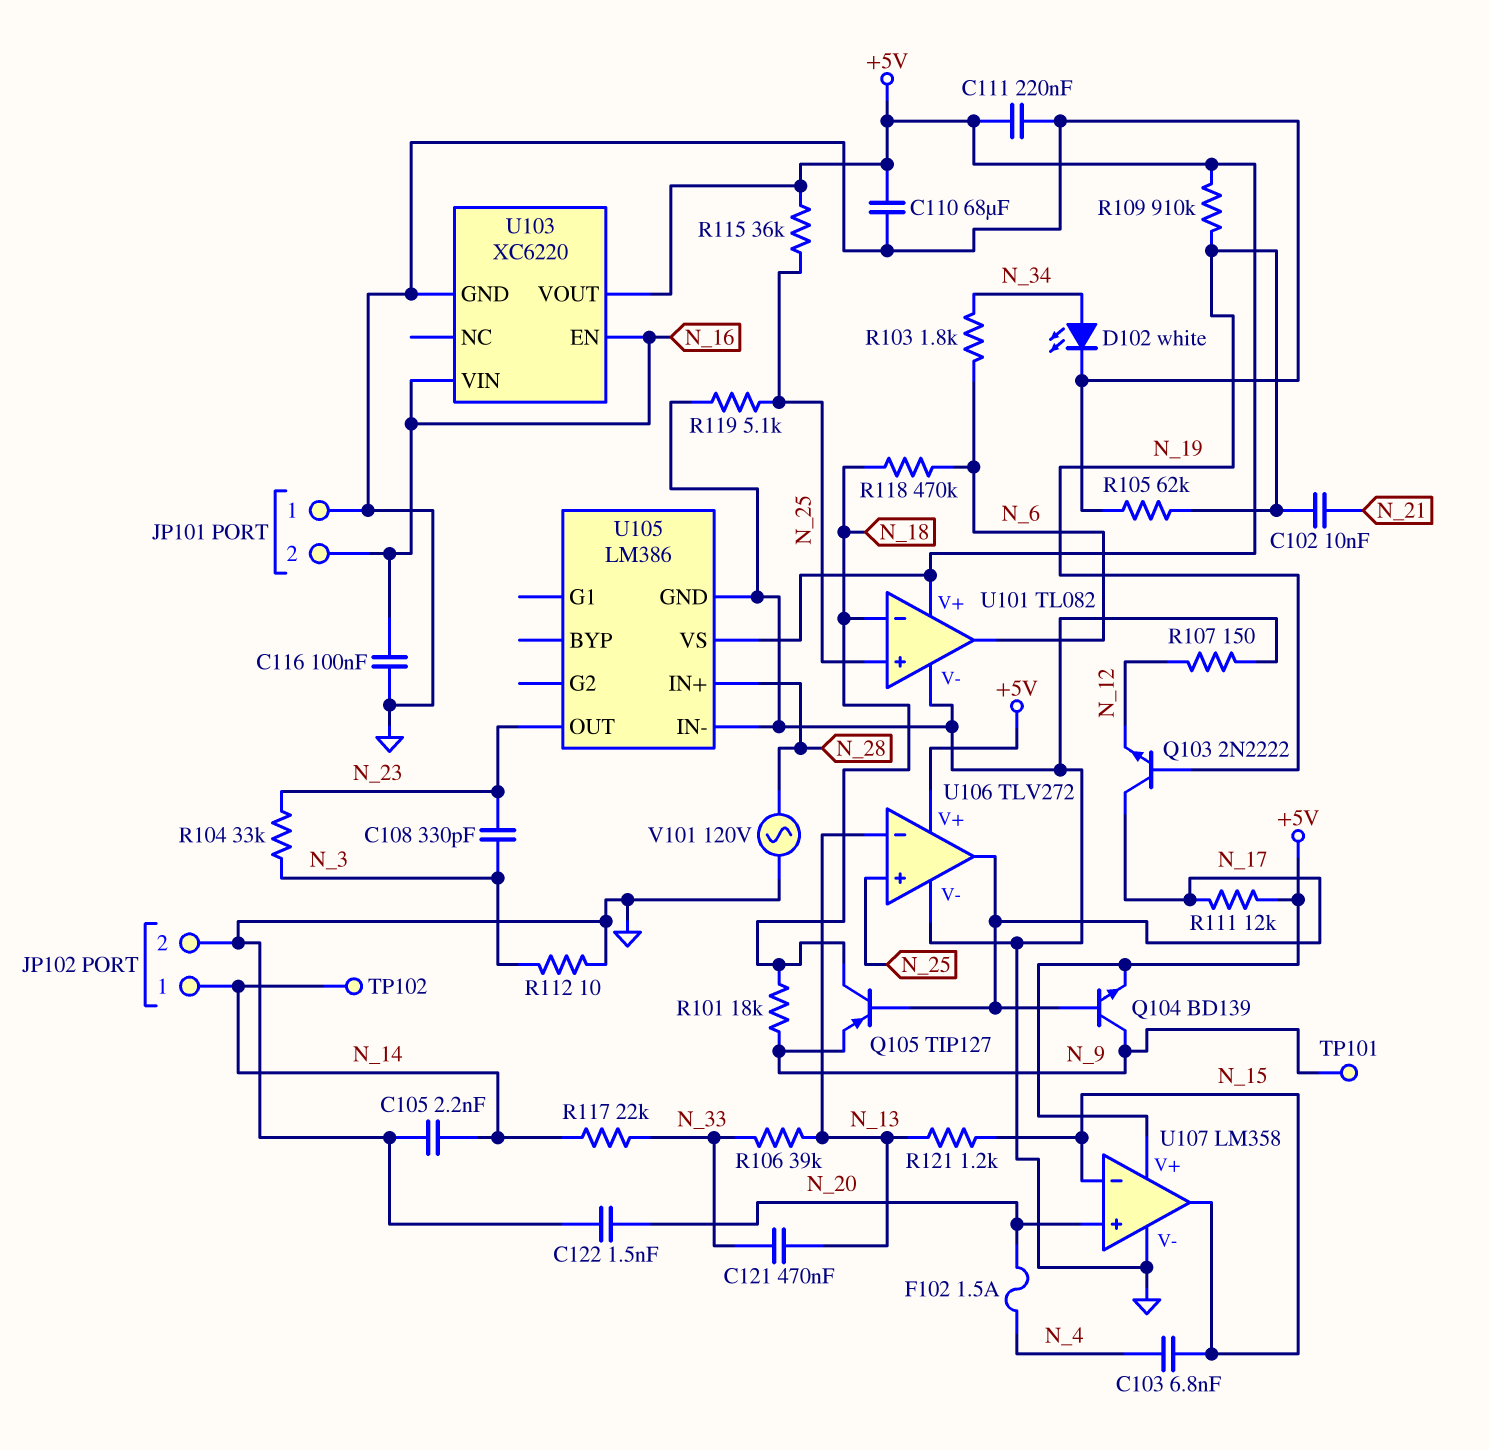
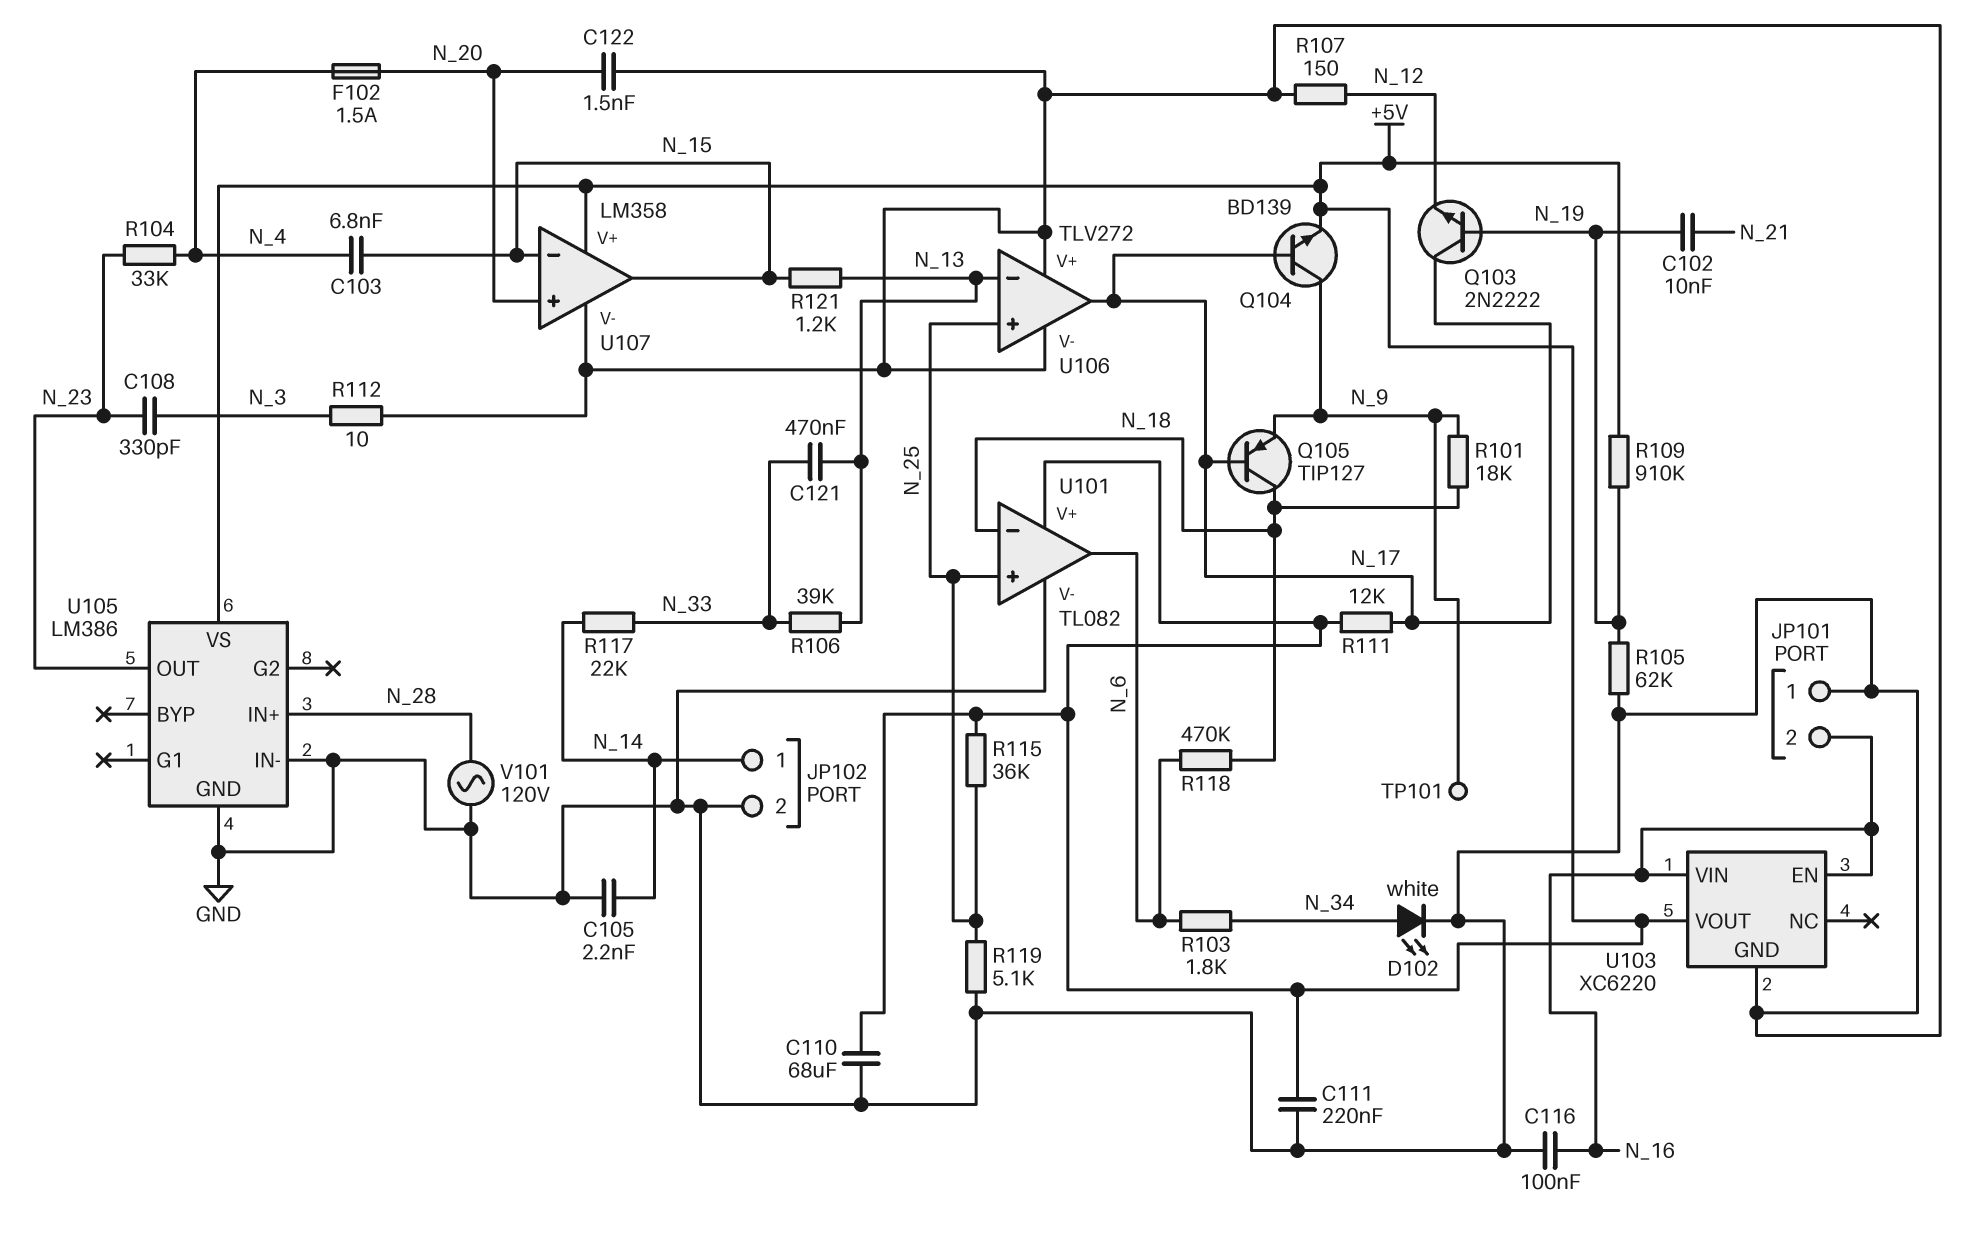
R104: 33k (N_3, N_23) -> 33k (N_4, N_23)
TP102: test point (N_14) -> none
U106 pin V+: +5V -> GND

